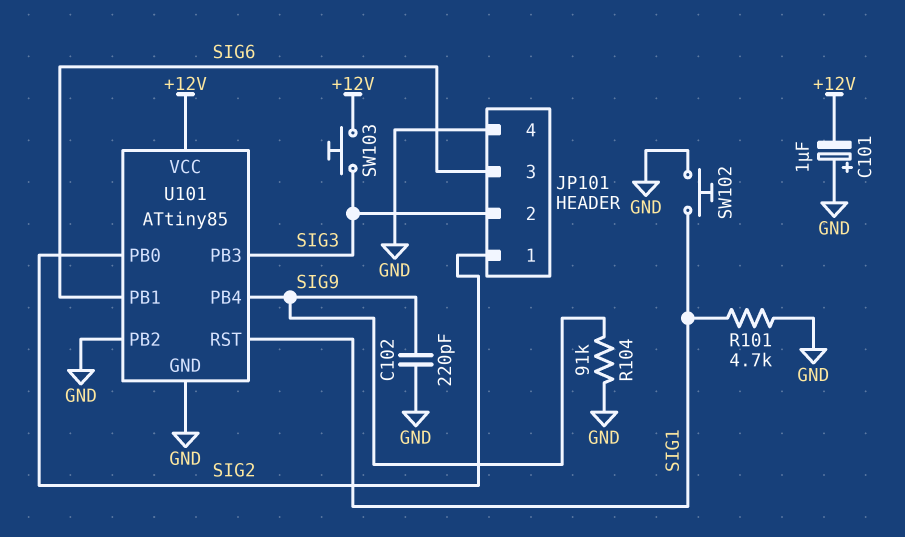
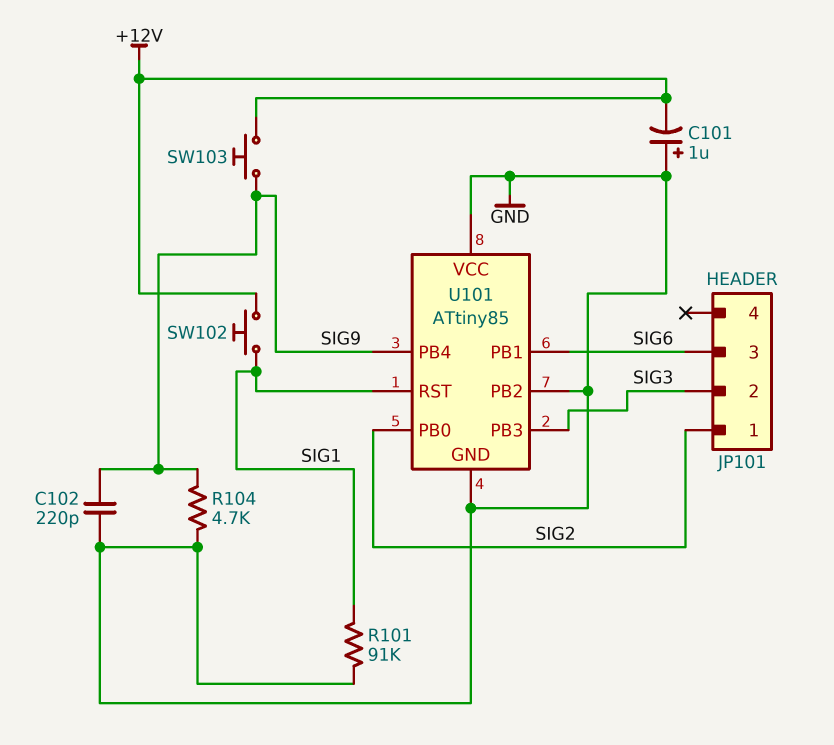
JP101 pin 4: GND -> none
R101: 4.7k (GND, SIG1) -> 91k (GND, SIG1)
R104: 91k (GND, SIG9) -> 4.7k (GND, SIG9)
SW102: button (GND, SIG1) -> button (+12V, SIG1)
SW103: button (+12V, SIG3) -> button (+12V, SIG9)
U101 pin VCC: +12V -> GND

